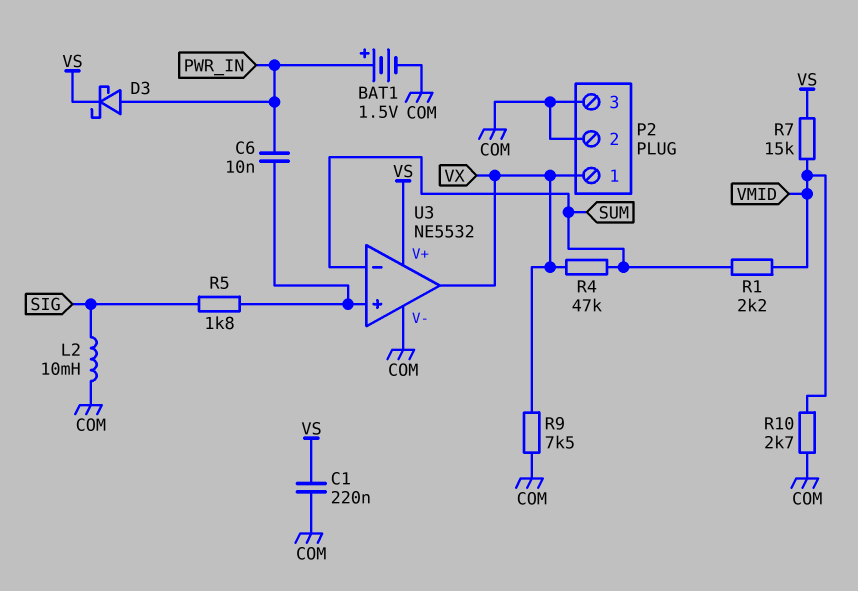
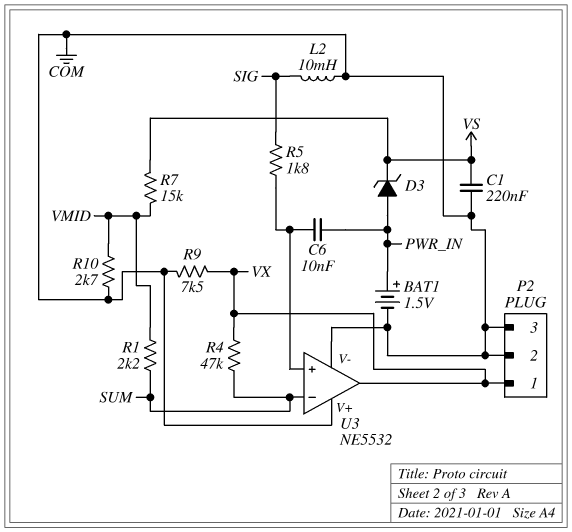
D3: schottky (A PWR_IN, K VS) -> zener (A PWR_IN, K VS)
U3 pin V+: VS -> COM

